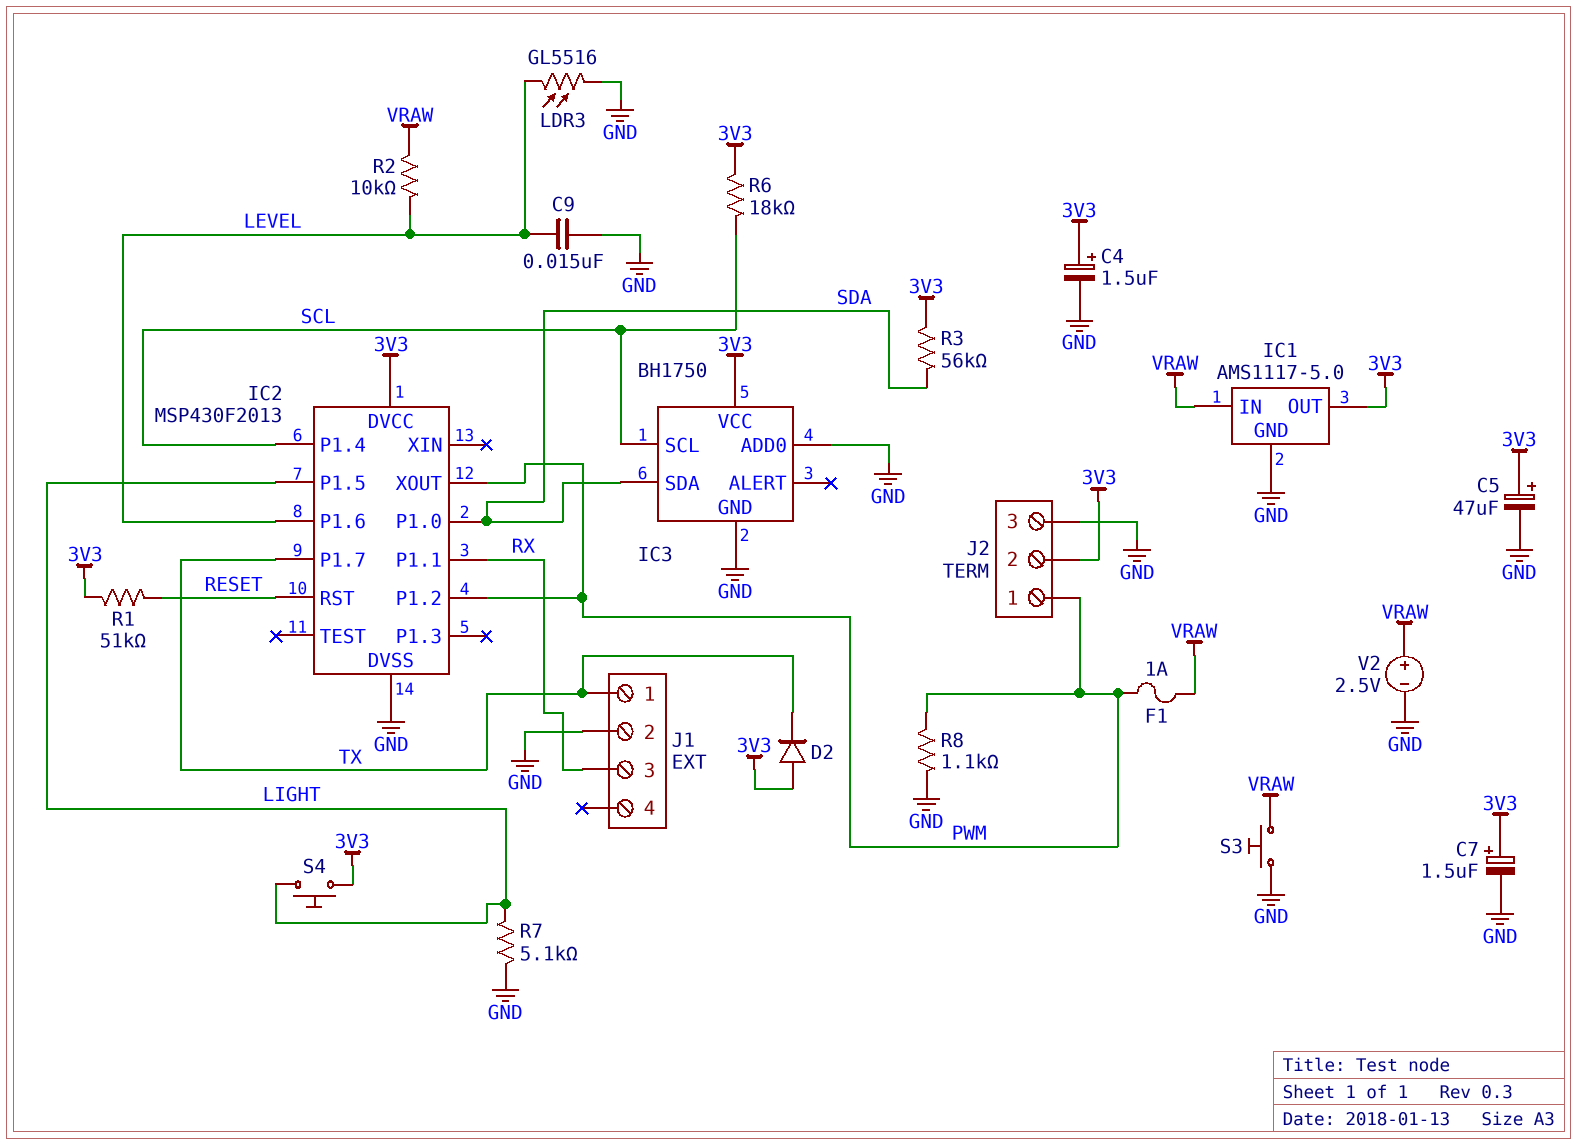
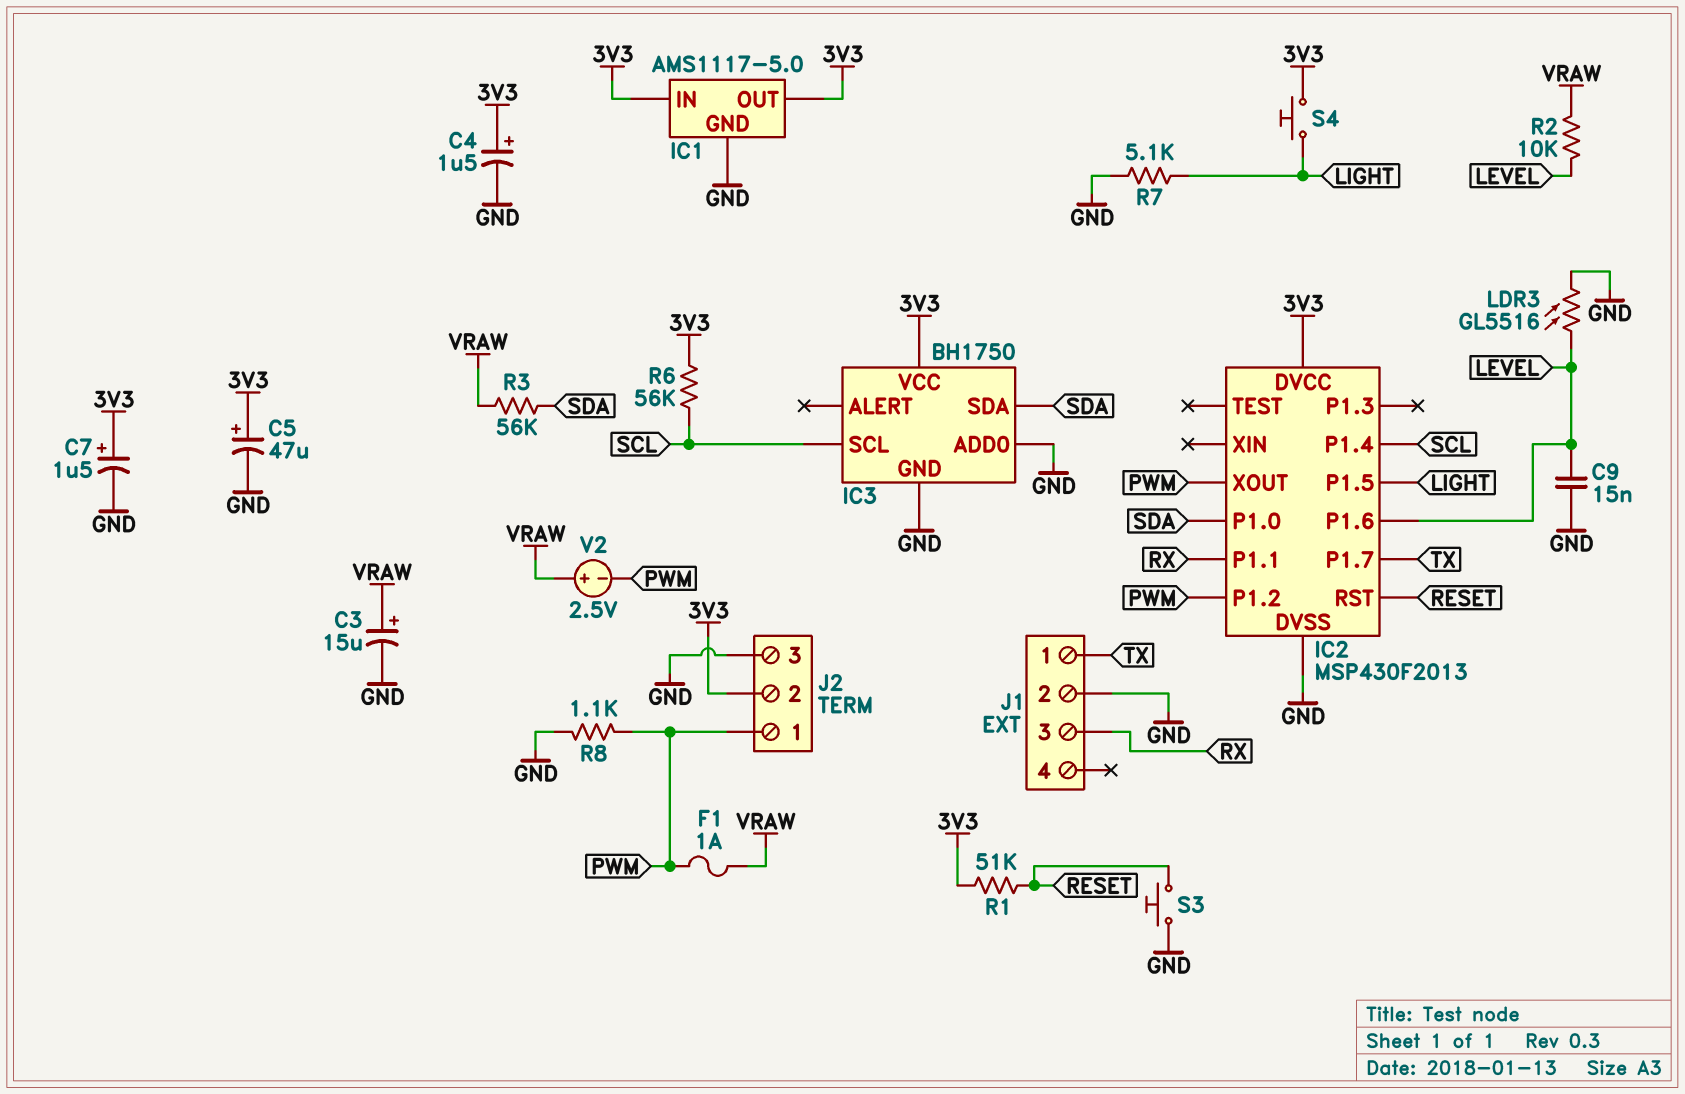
C3: none -> 15uF (plus VRAW, minus GND)
D2: diode (A 3V3, K TX) -> none
IC1 pin IN: VRAW -> 3V3
R3: 56k (3V3, SDA) -> 56k (SDA, VRAW)
R6: 18k (3V3, SCL) -> 56k (3V3, SCL)
S3: button (GND, VRAW) -> button (GND, RESET)
V2: 2.5V (plus VRAW, minus GND) -> 2.5V (plus VRAW, minus PWM)

